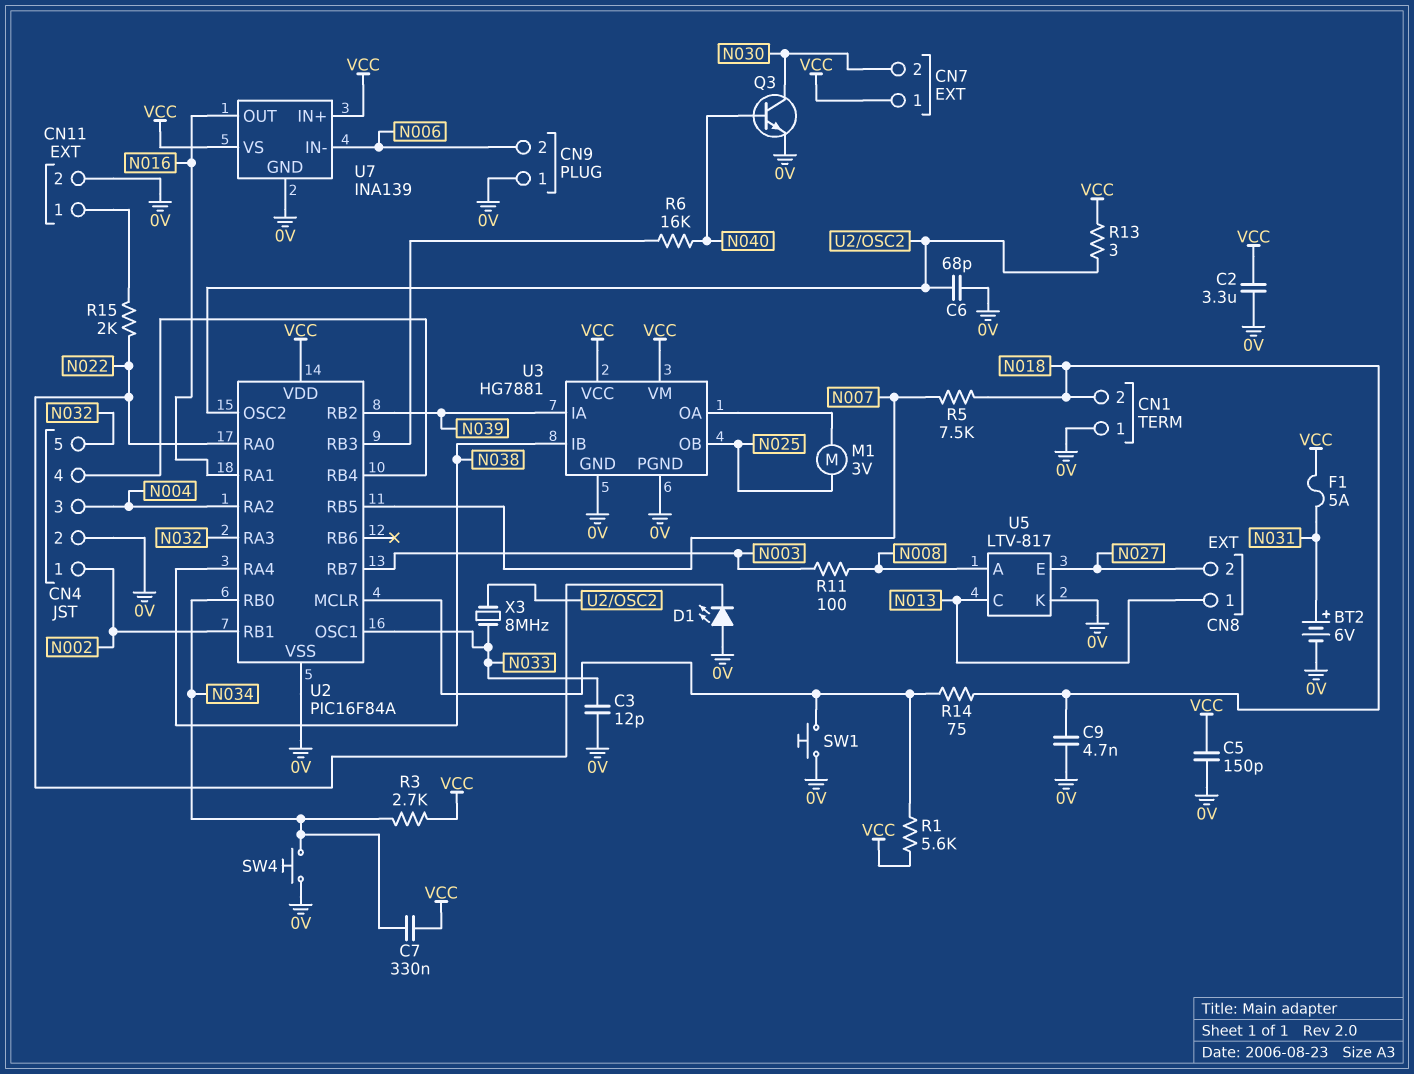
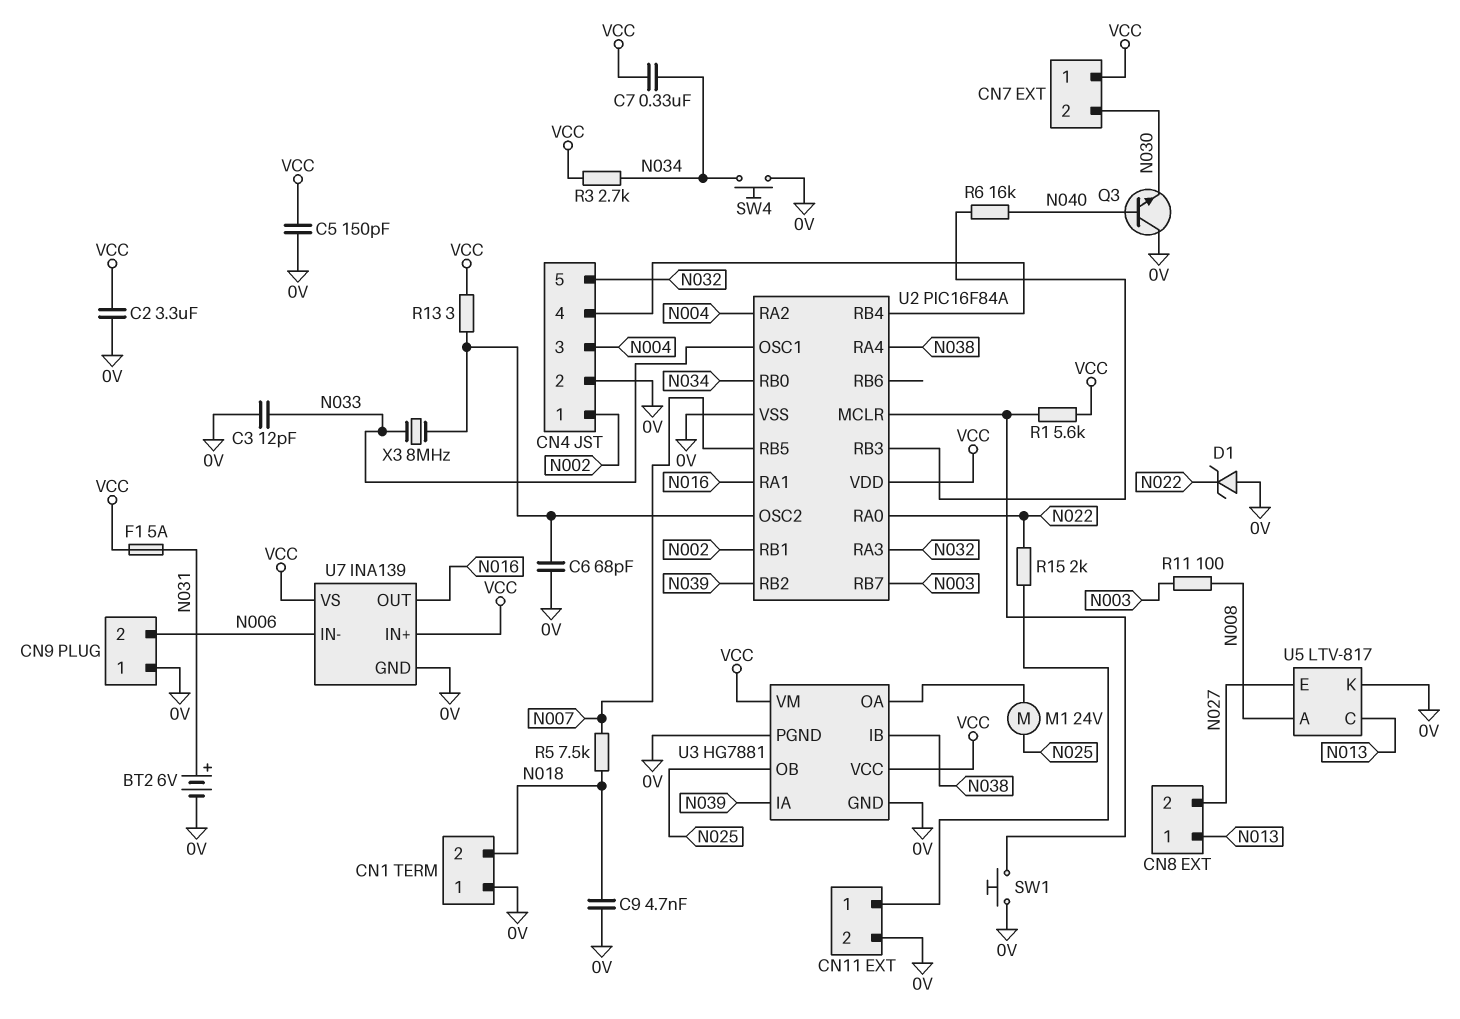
D1: LED (A 0V, K N022) -> zener (A 0V, K N022)
M1: motor 3V (N025, U3/OA) -> motor 24V (N025, U3/OA)
Q3: NPN (B N040, C N030, E 0V) -> NPN (B N040, C 0V, E N030)
R14: 75 (N018, U2/MCLR) -> none

